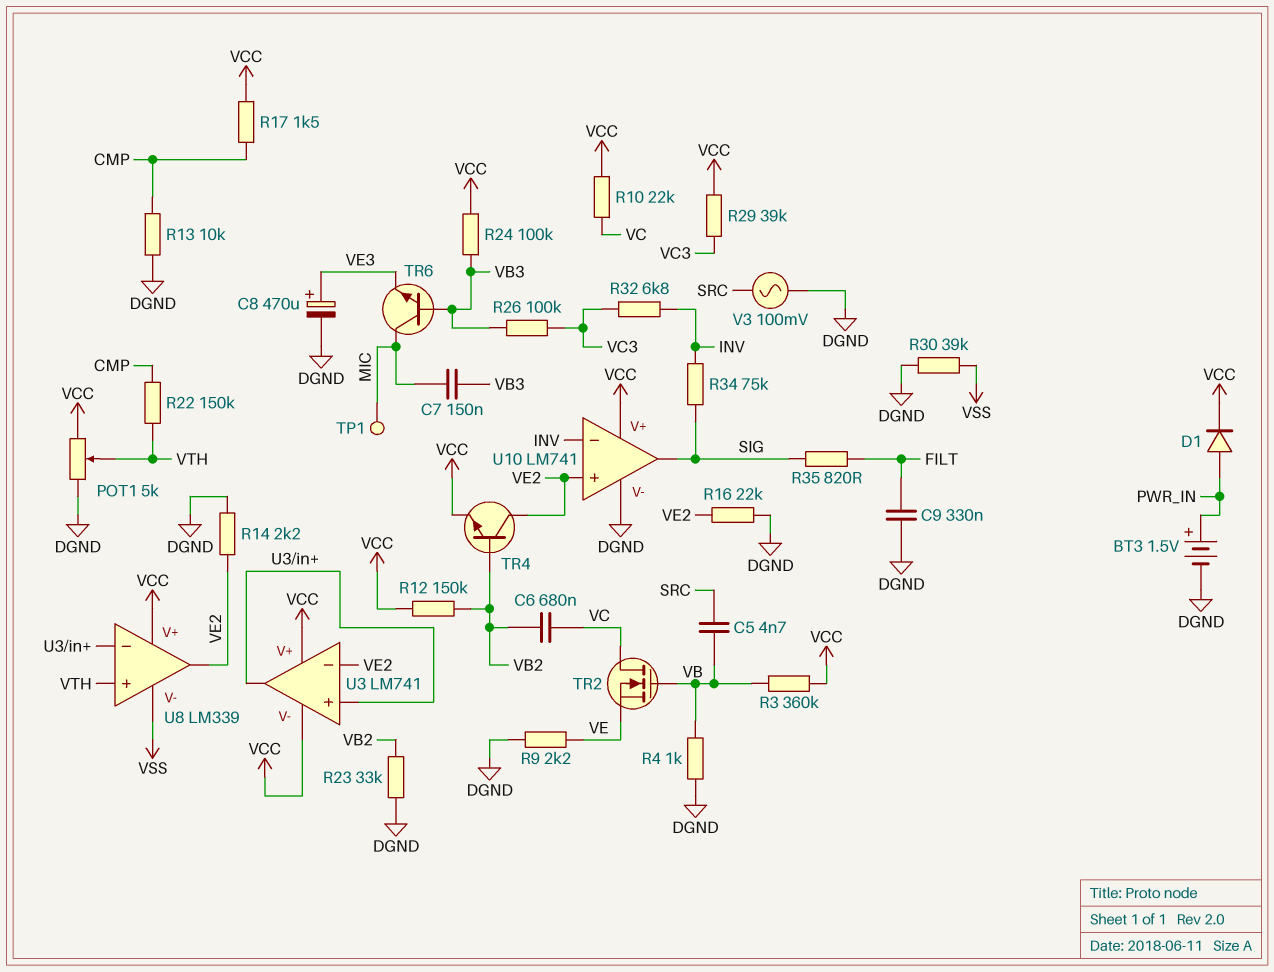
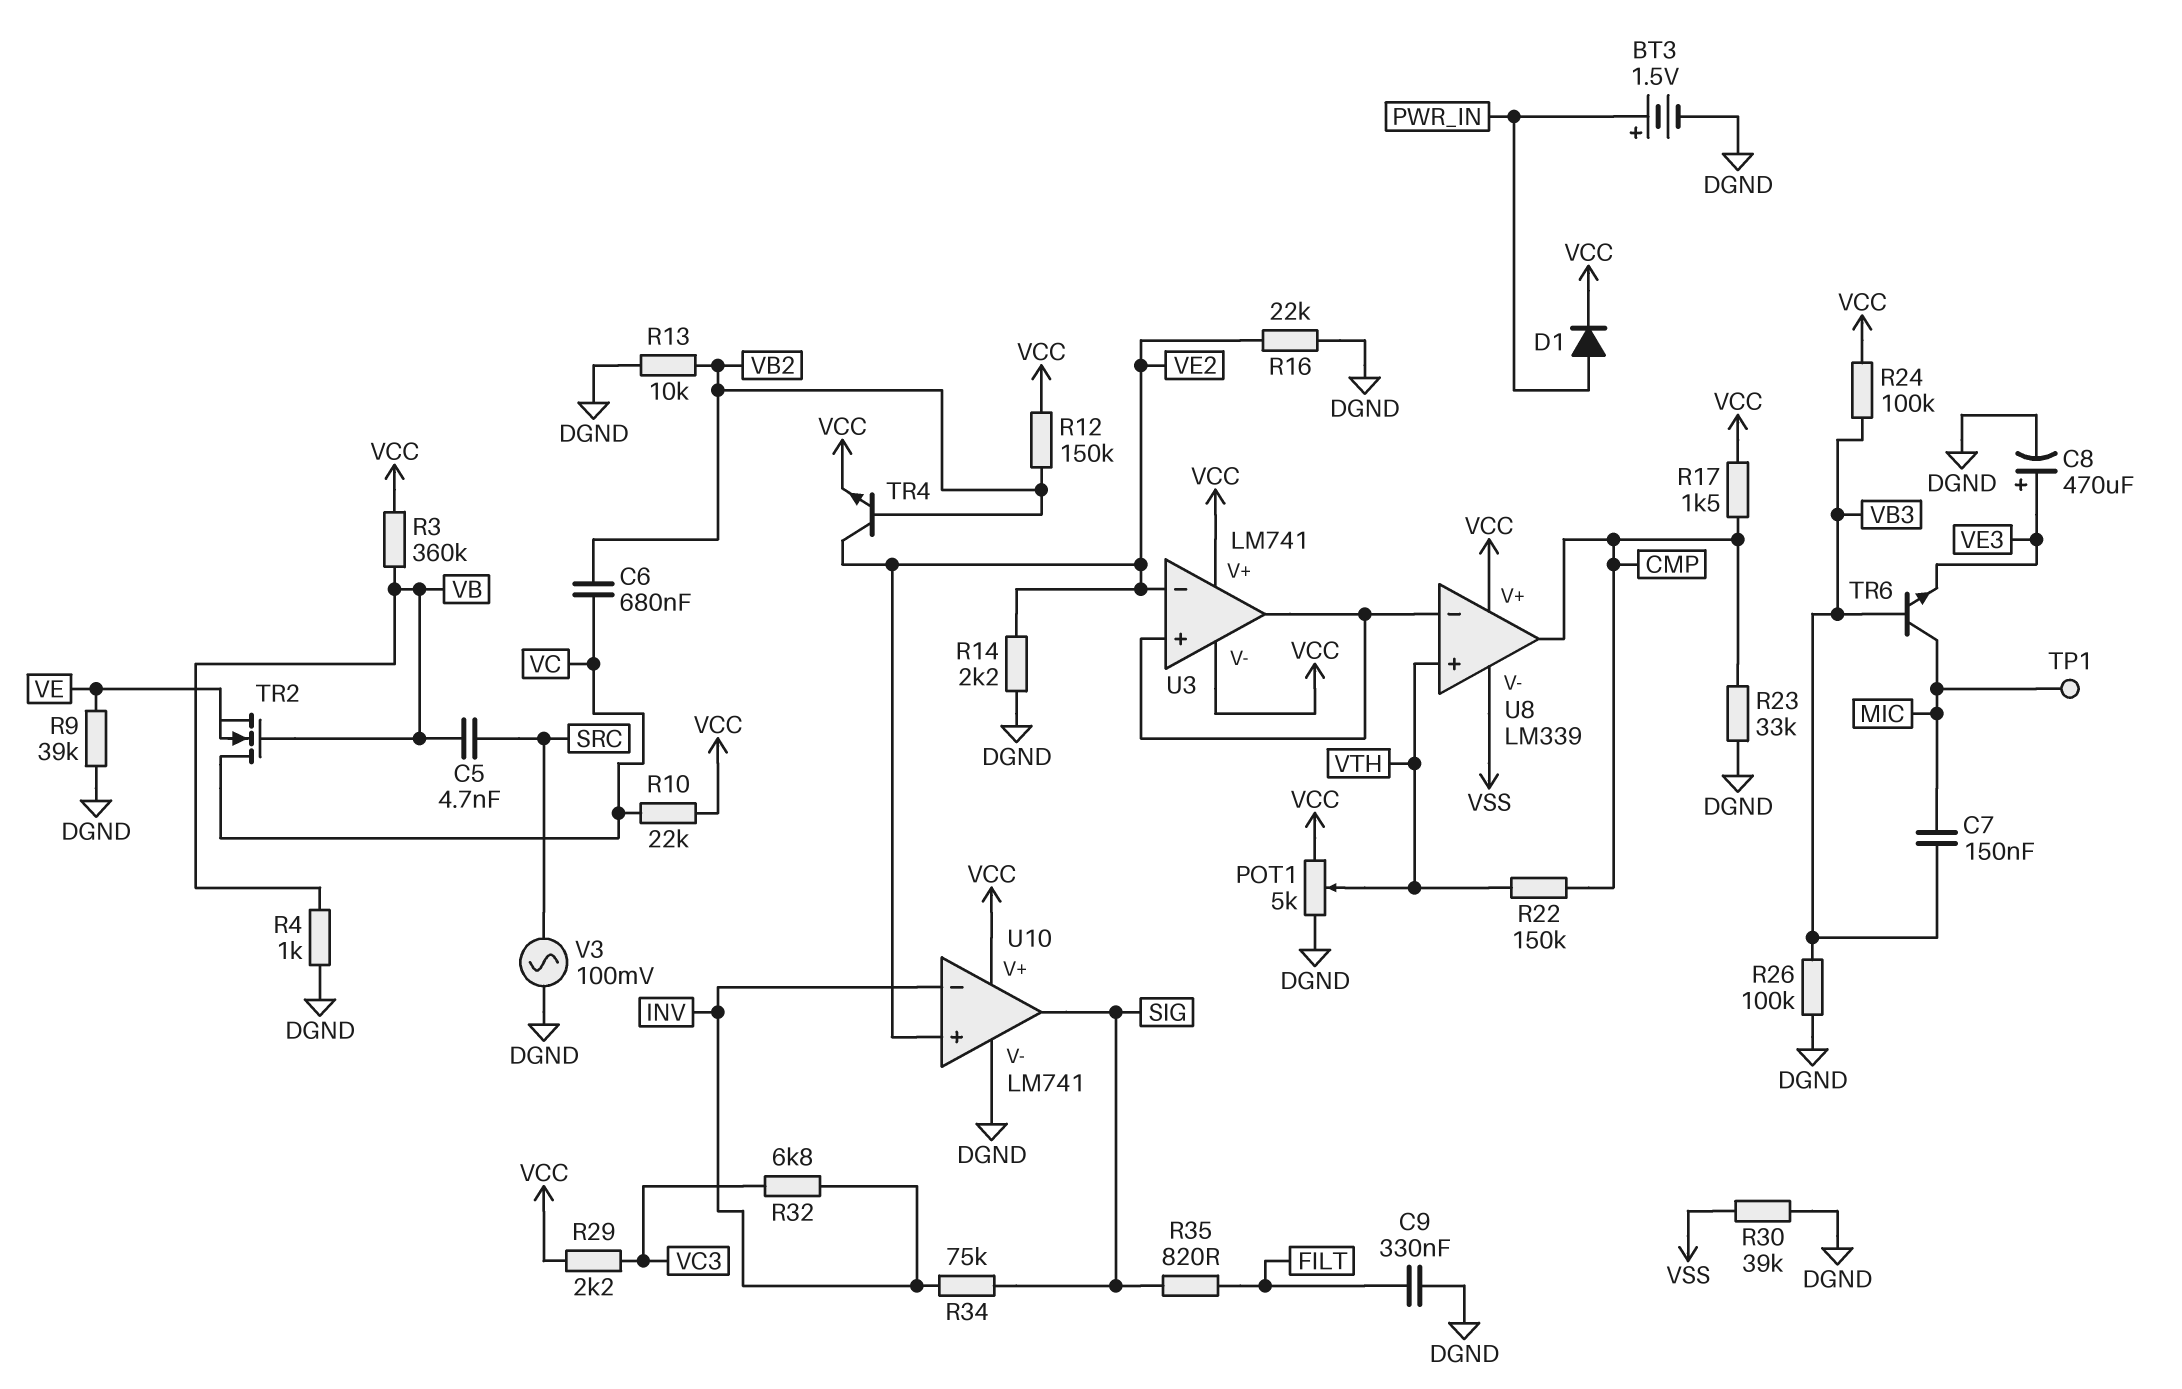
R9: 2.2k (DGND, VE) -> 39k (DGND, VE)
R13: 10k (CMP, DGND) -> 10k (DGND, VB2)
R23: 33k (DGND, VB2) -> 33k (CMP, DGND)
R26: 100k (VB3, VC3) -> 100k (DGND, VB3)
R29: 39k (VC3, VCC) -> 2.2k (VC3, VCC)
U8 pin out: VE2 -> CMP

